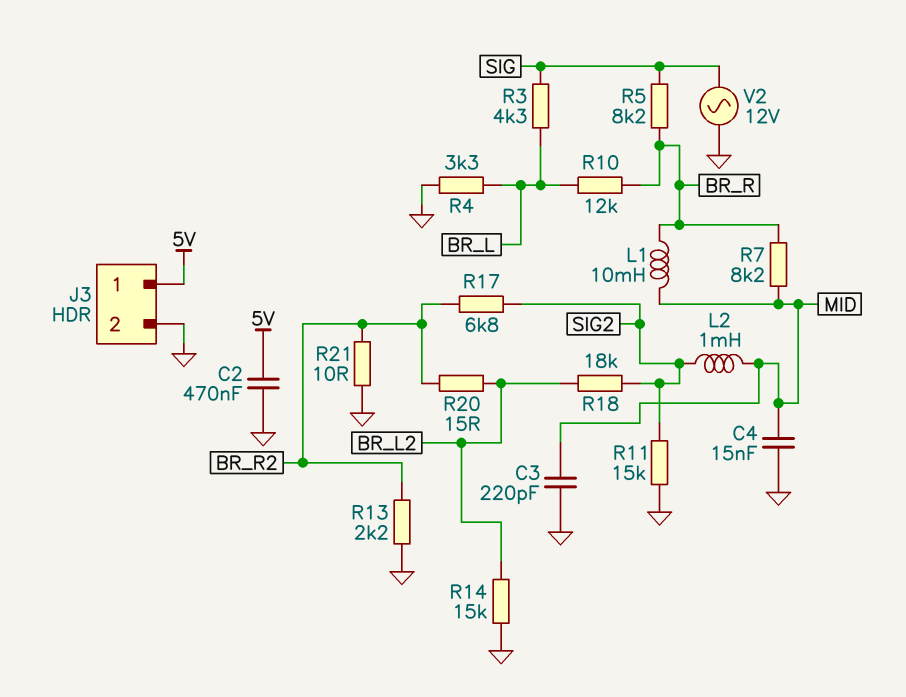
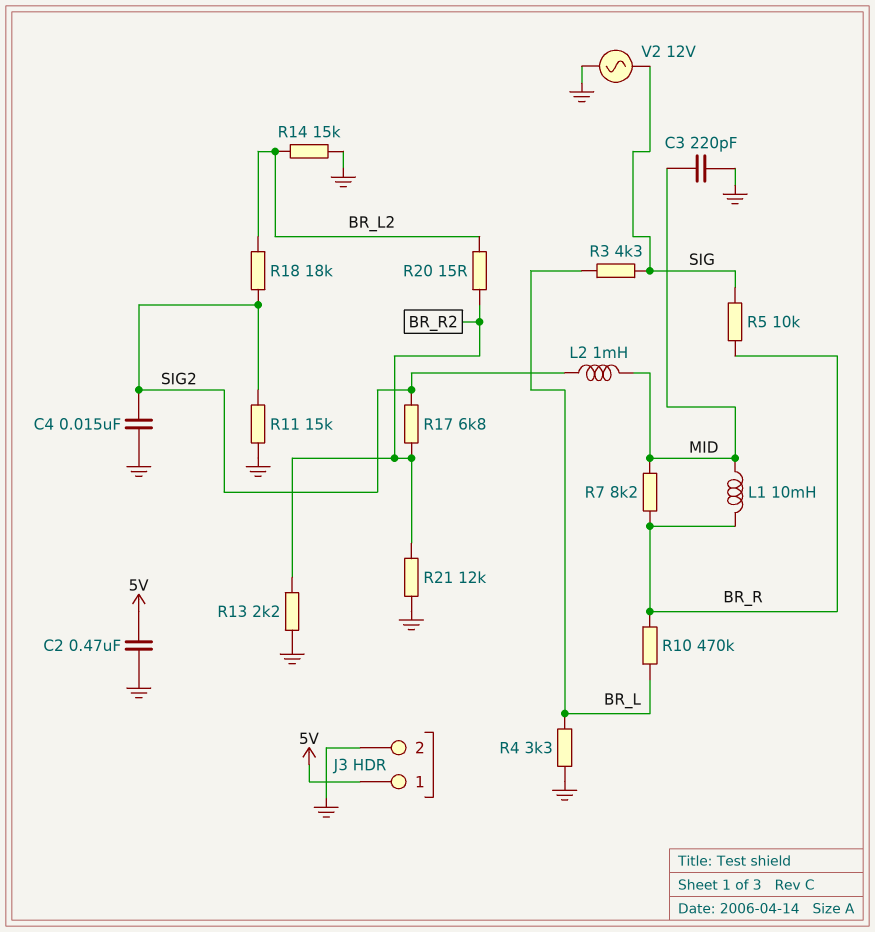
C4: 15nF (GND, MID) -> 15nF (GND, SIG2)
R5: 8.2k (BR_R, SIG) -> 10k (BR_R, SIG)
R10: 12k (BR_L, BR_R) -> 470k (BR_L, BR_R)
R21: 10 (BR_R2, GND) -> 12k (BR_R2, GND)

